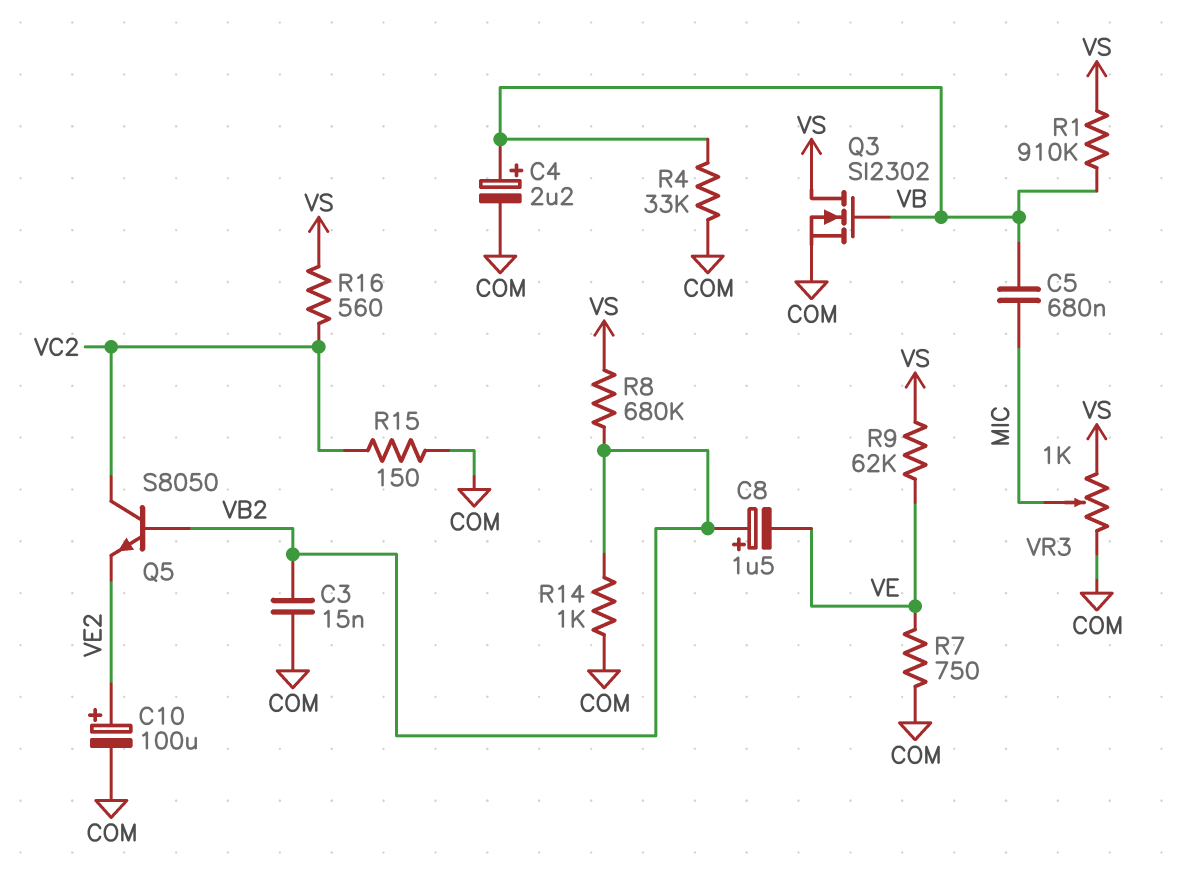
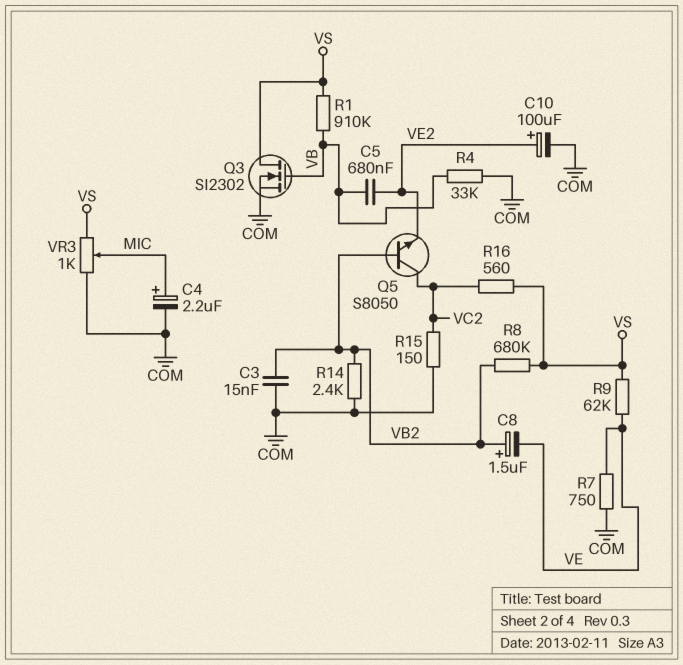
C4: 2.2uF (plus VB, minus COM) -> 2.2uF (plus MIC, minus COM)
C5: 680nF (MIC, VB) -> 680nF (VB, VE2)
R14: 1k (COM, VB2) -> 2.4k (COM, VB2)

